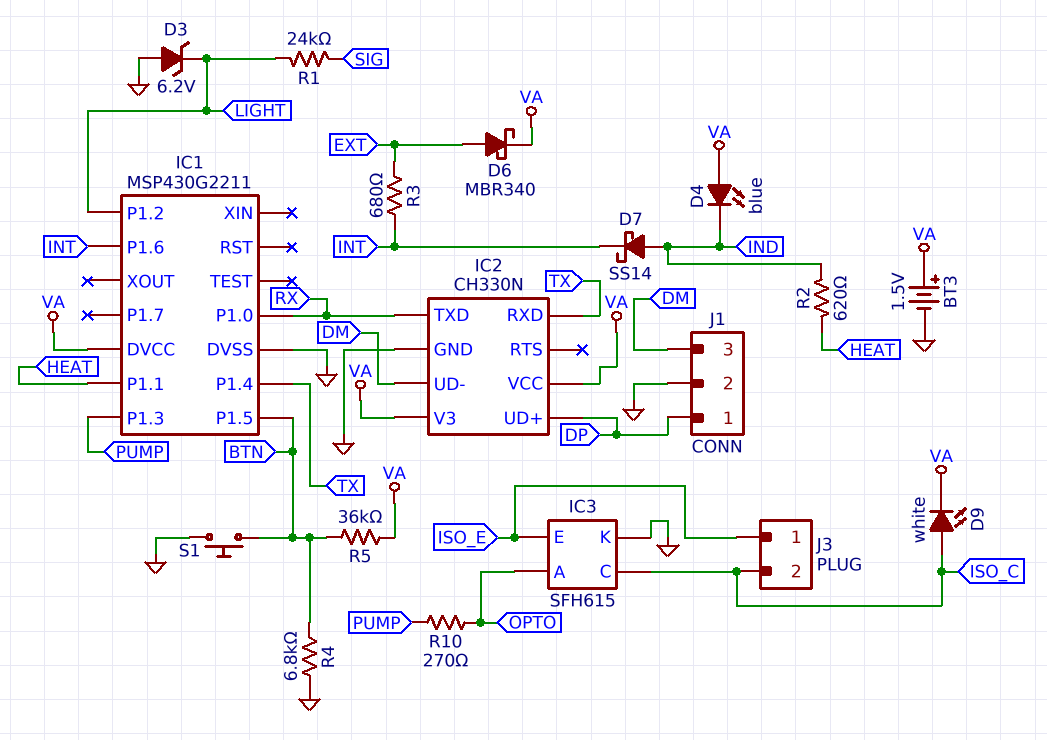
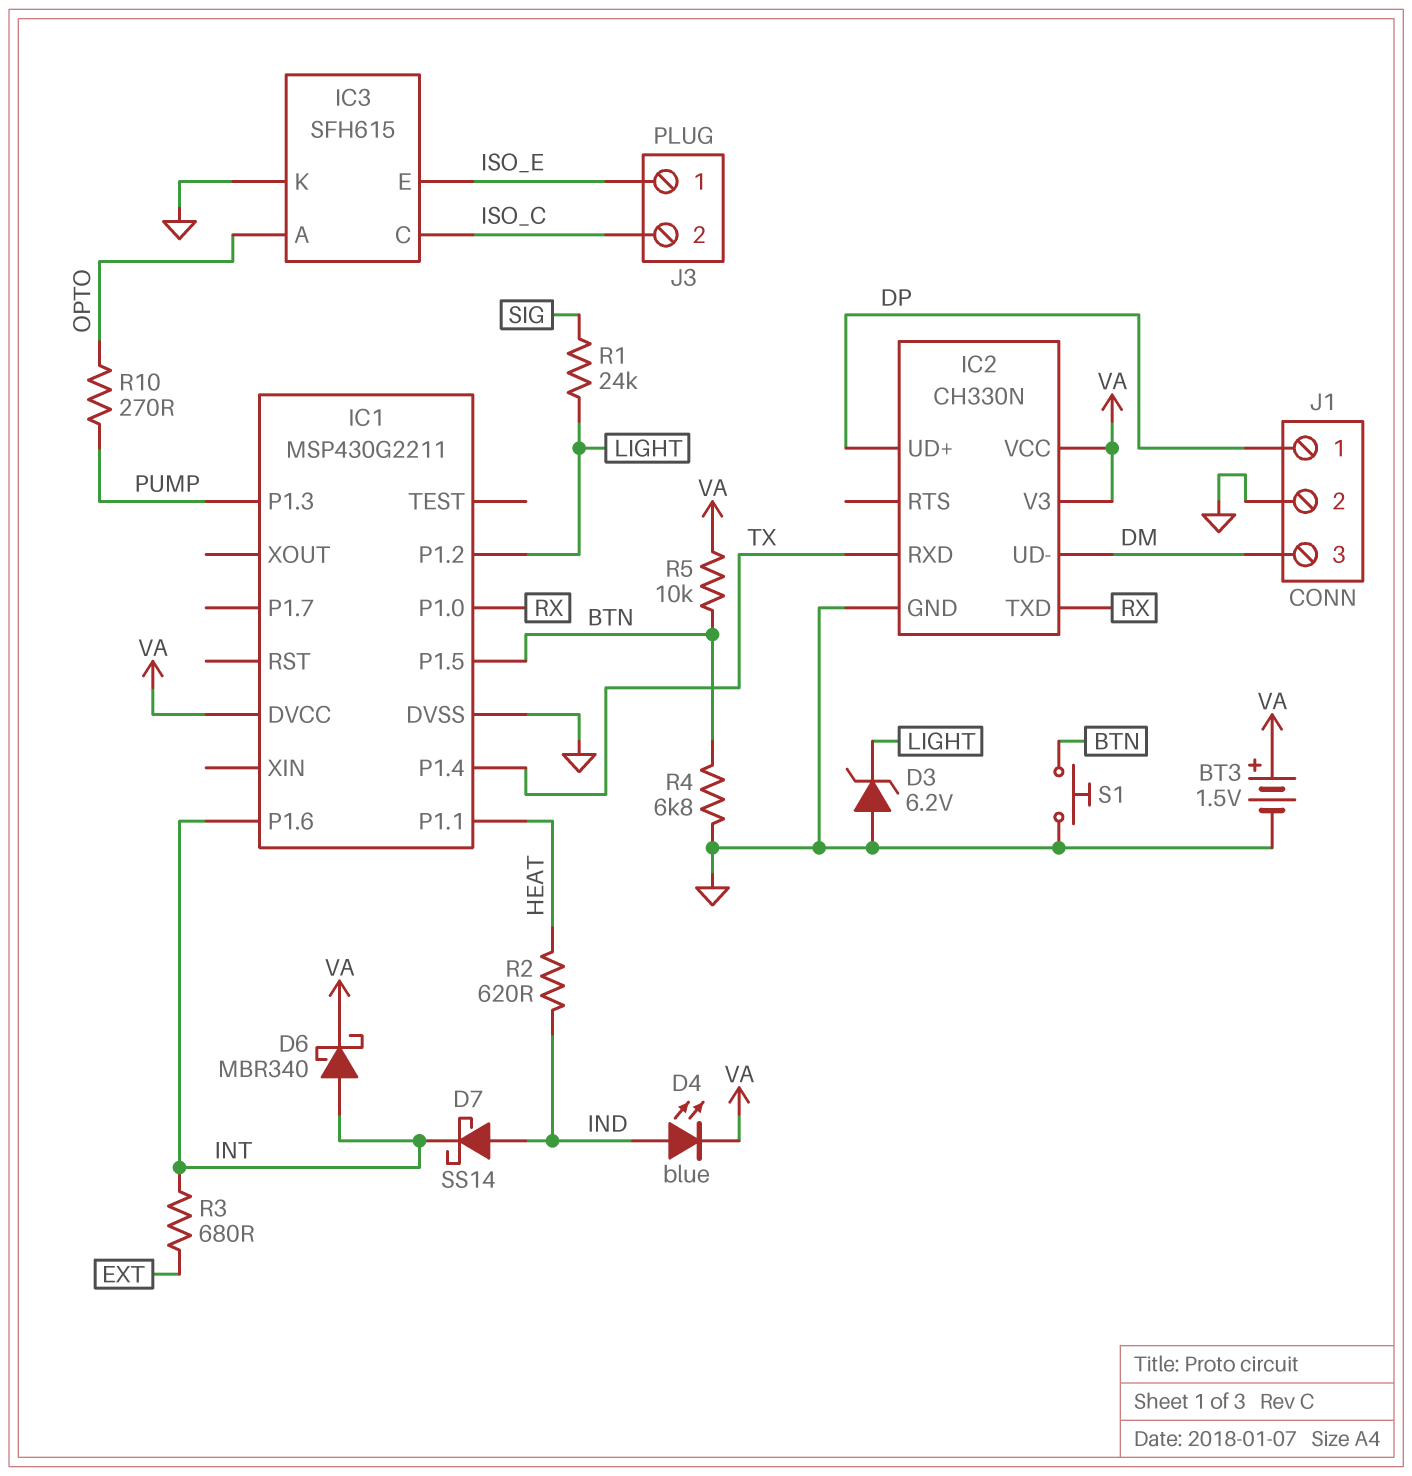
D4: LED blue (A VA, K IND) -> LED blue (A IND, K VA)
D6: schottky MBR340 (A EXT, K VA) -> schottky MBR340 (A INT, K VA)
D9: LED white (A ISO_C, K VA) -> none
R5: 36k (BTN, VA) -> 10k (BTN, VA)

